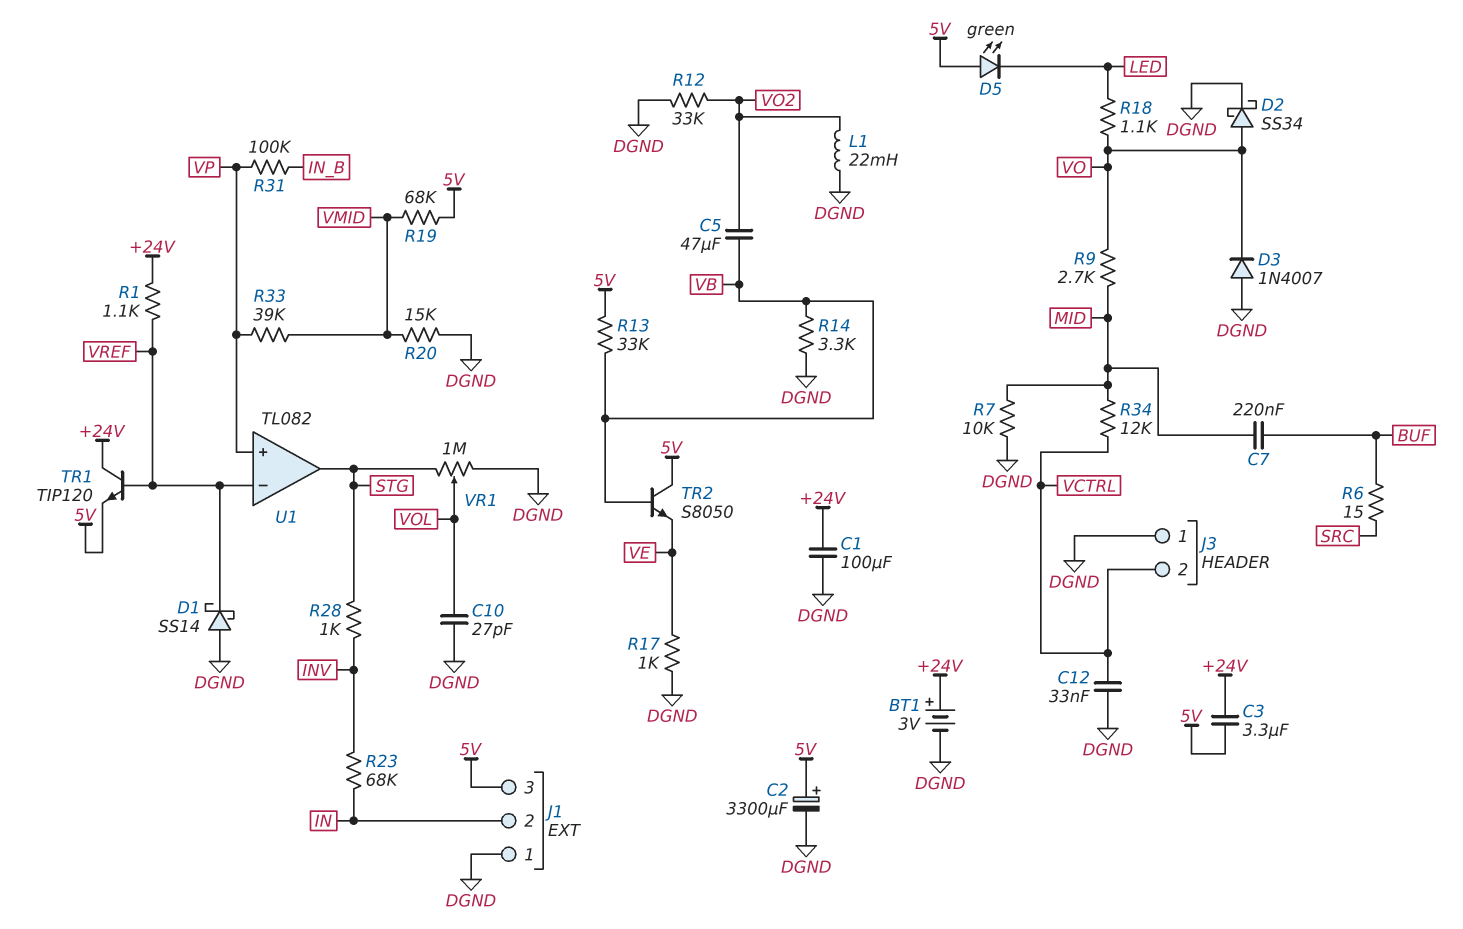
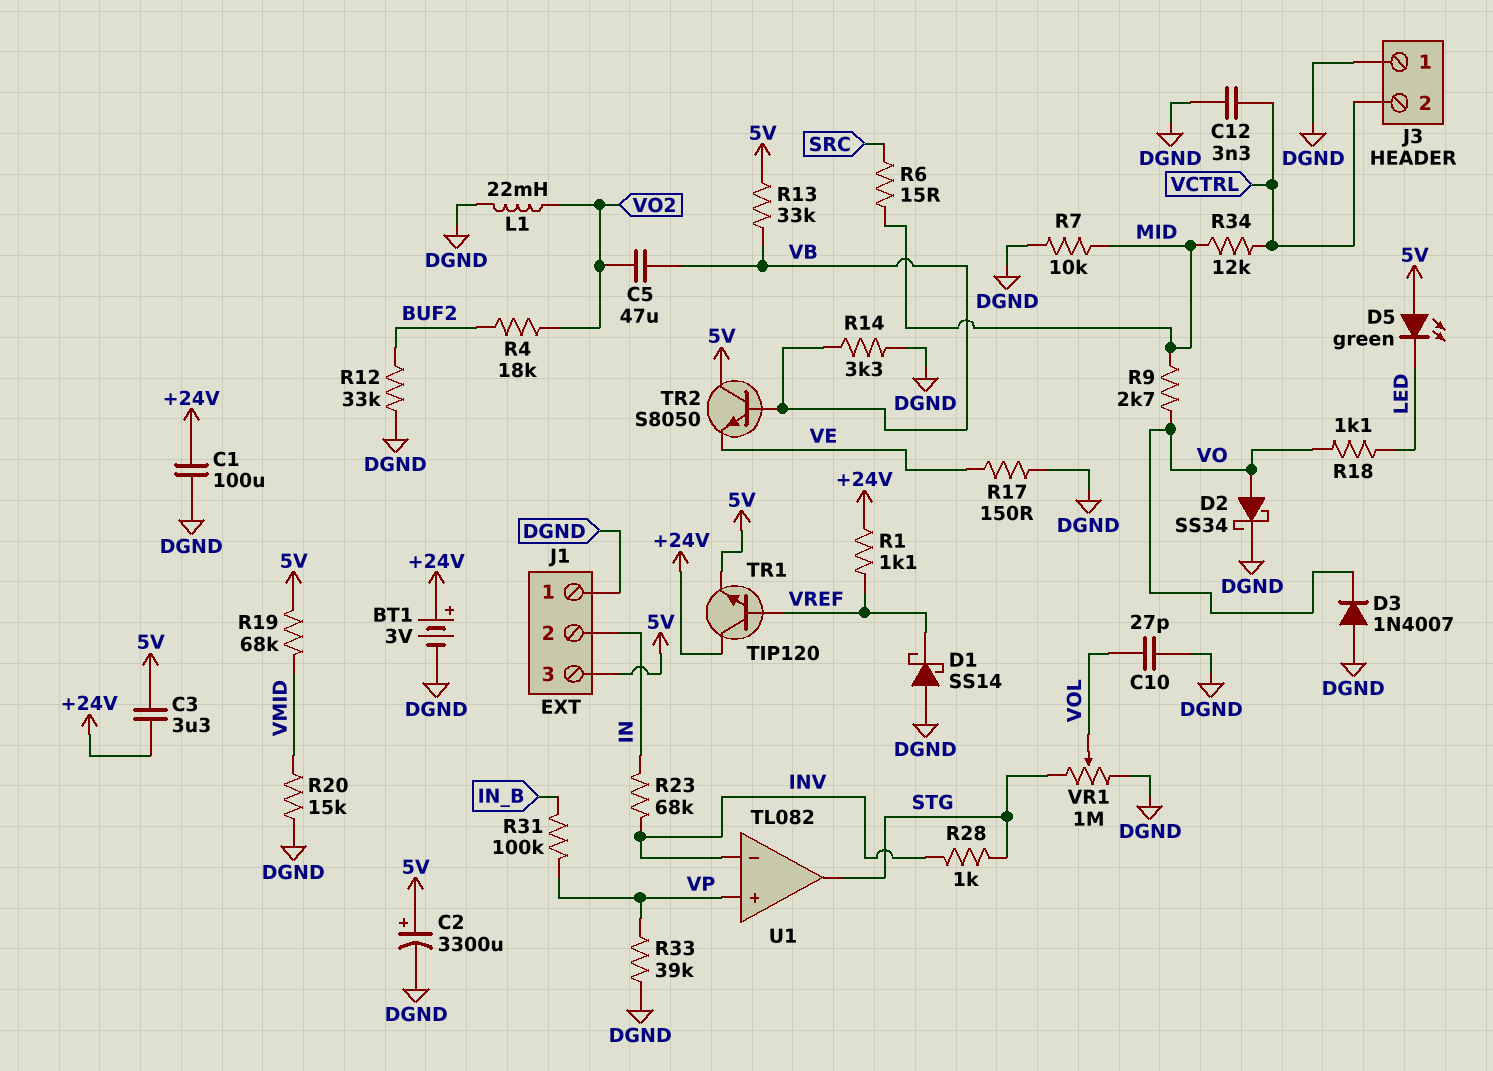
C7: 220nF (BUF, MID) -> none
C12: 33nF (DGND, VCTRL) -> 3.3nF (DGND, VCTRL)
R4: none -> 18k (BUF2, VO2)
R6: 15 (BUF, SRC) -> 15 (MID, SRC)
R12: 33k (DGND, VO2) -> 33k (BUF2, DGND)
R17: 1k (DGND, VE) -> 150 (DGND, VE)
R33: 39k (VMID, VP) -> 39k (DGND, VP)
U1 pin in-: VREF -> INV

